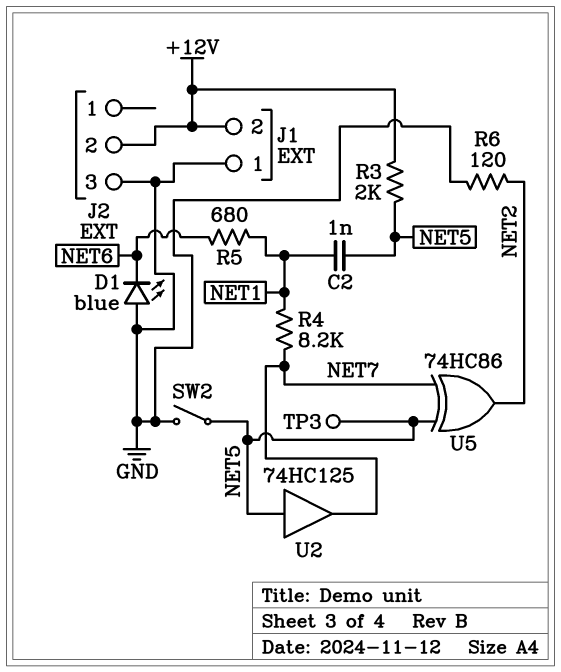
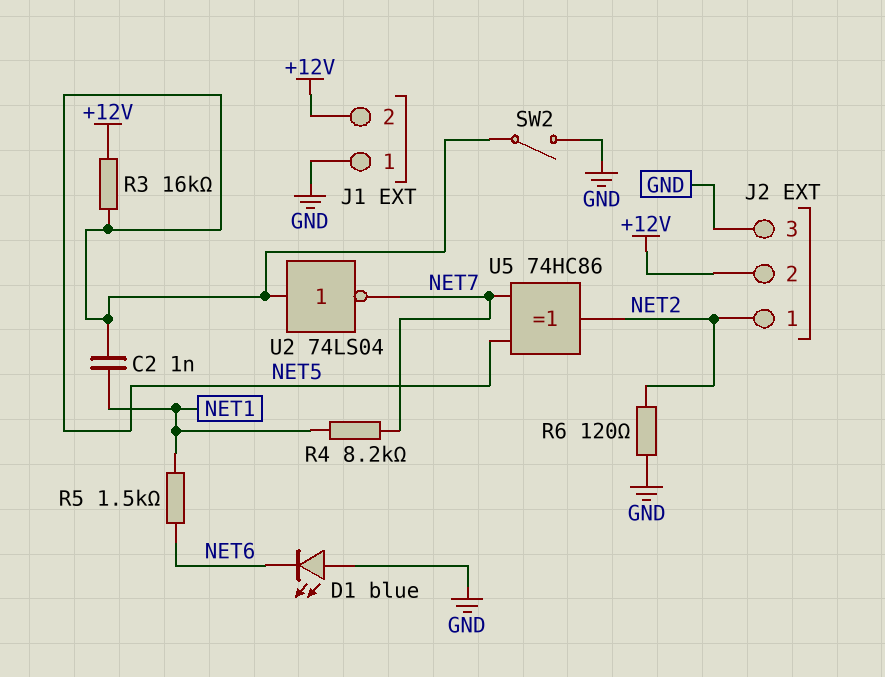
J2 pin 1: none -> NET2
R3: 2k (+12V, NET5) -> 16k (+12V, NET5)
R5: 680 (NET1, NET6) -> 1.5k (NET1, NET6)
TP3: test point (NET5) -> none
U2: buffer 74HC125 (in NET5, out NET7) -> NOT 74LS04 (in NET5, out NET7)

